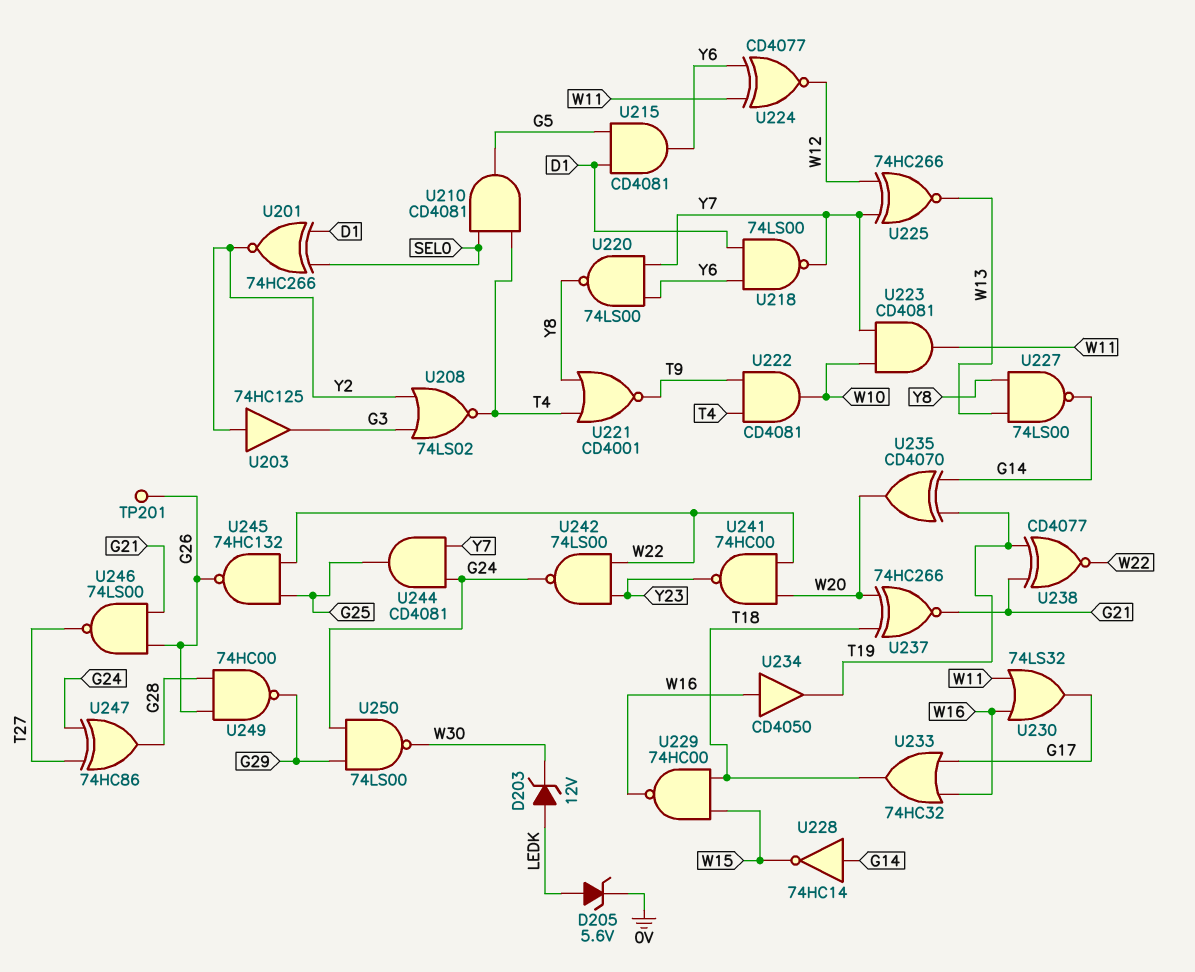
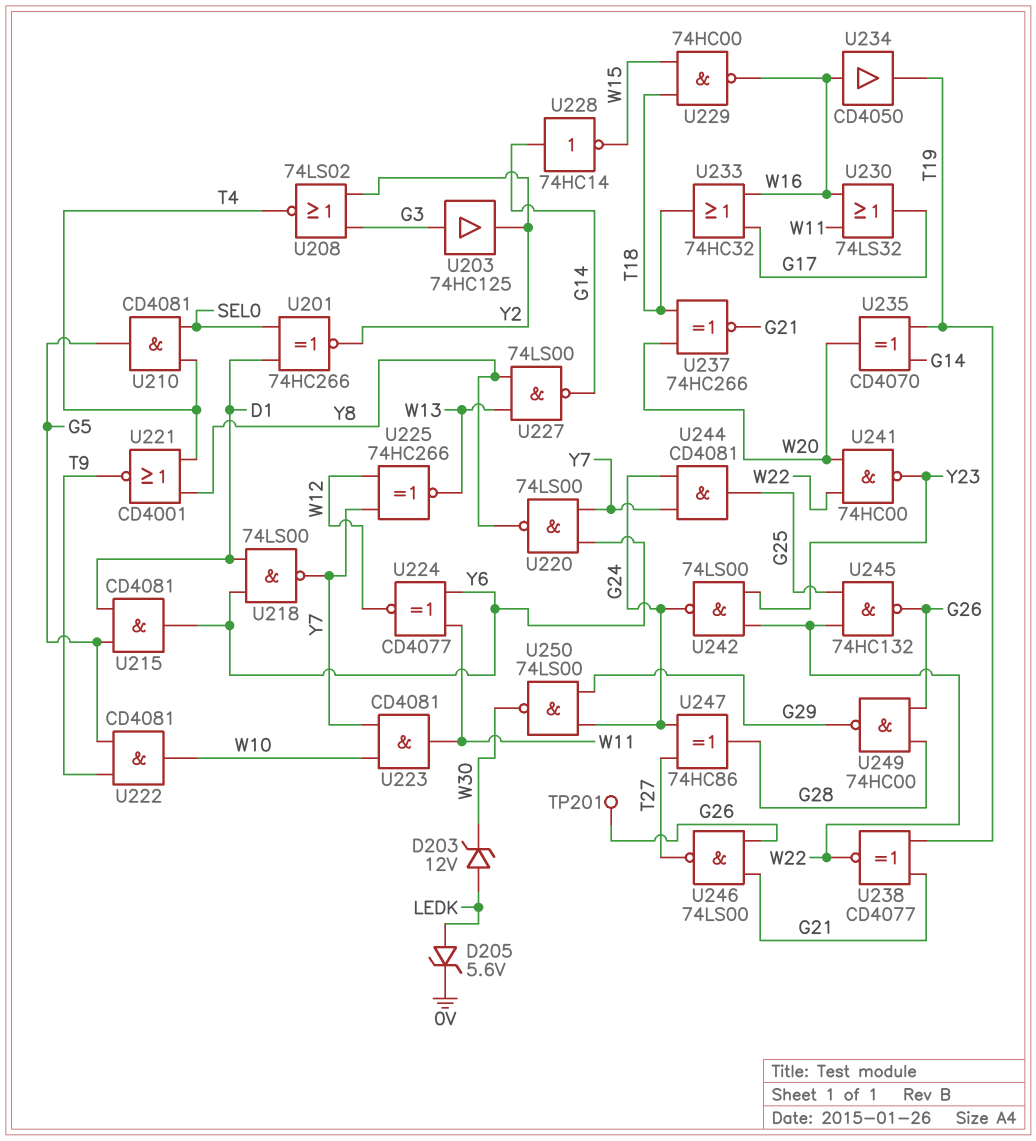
U203: buffer 74HC125 (in Y2, out G3) -> buffer 74HC125 (in G3, out Y2)
U222: AND CD4081 (in T4, in T9, out W10) -> AND CD4081 (in G5, in T9, out W10)

